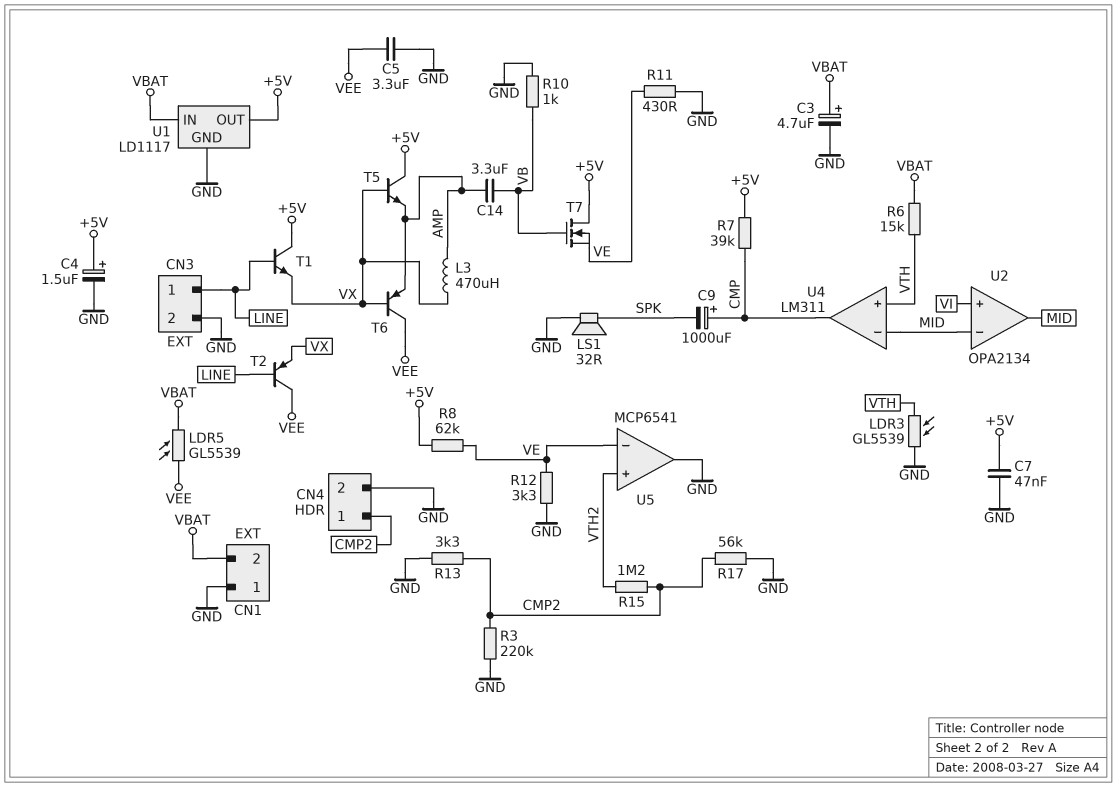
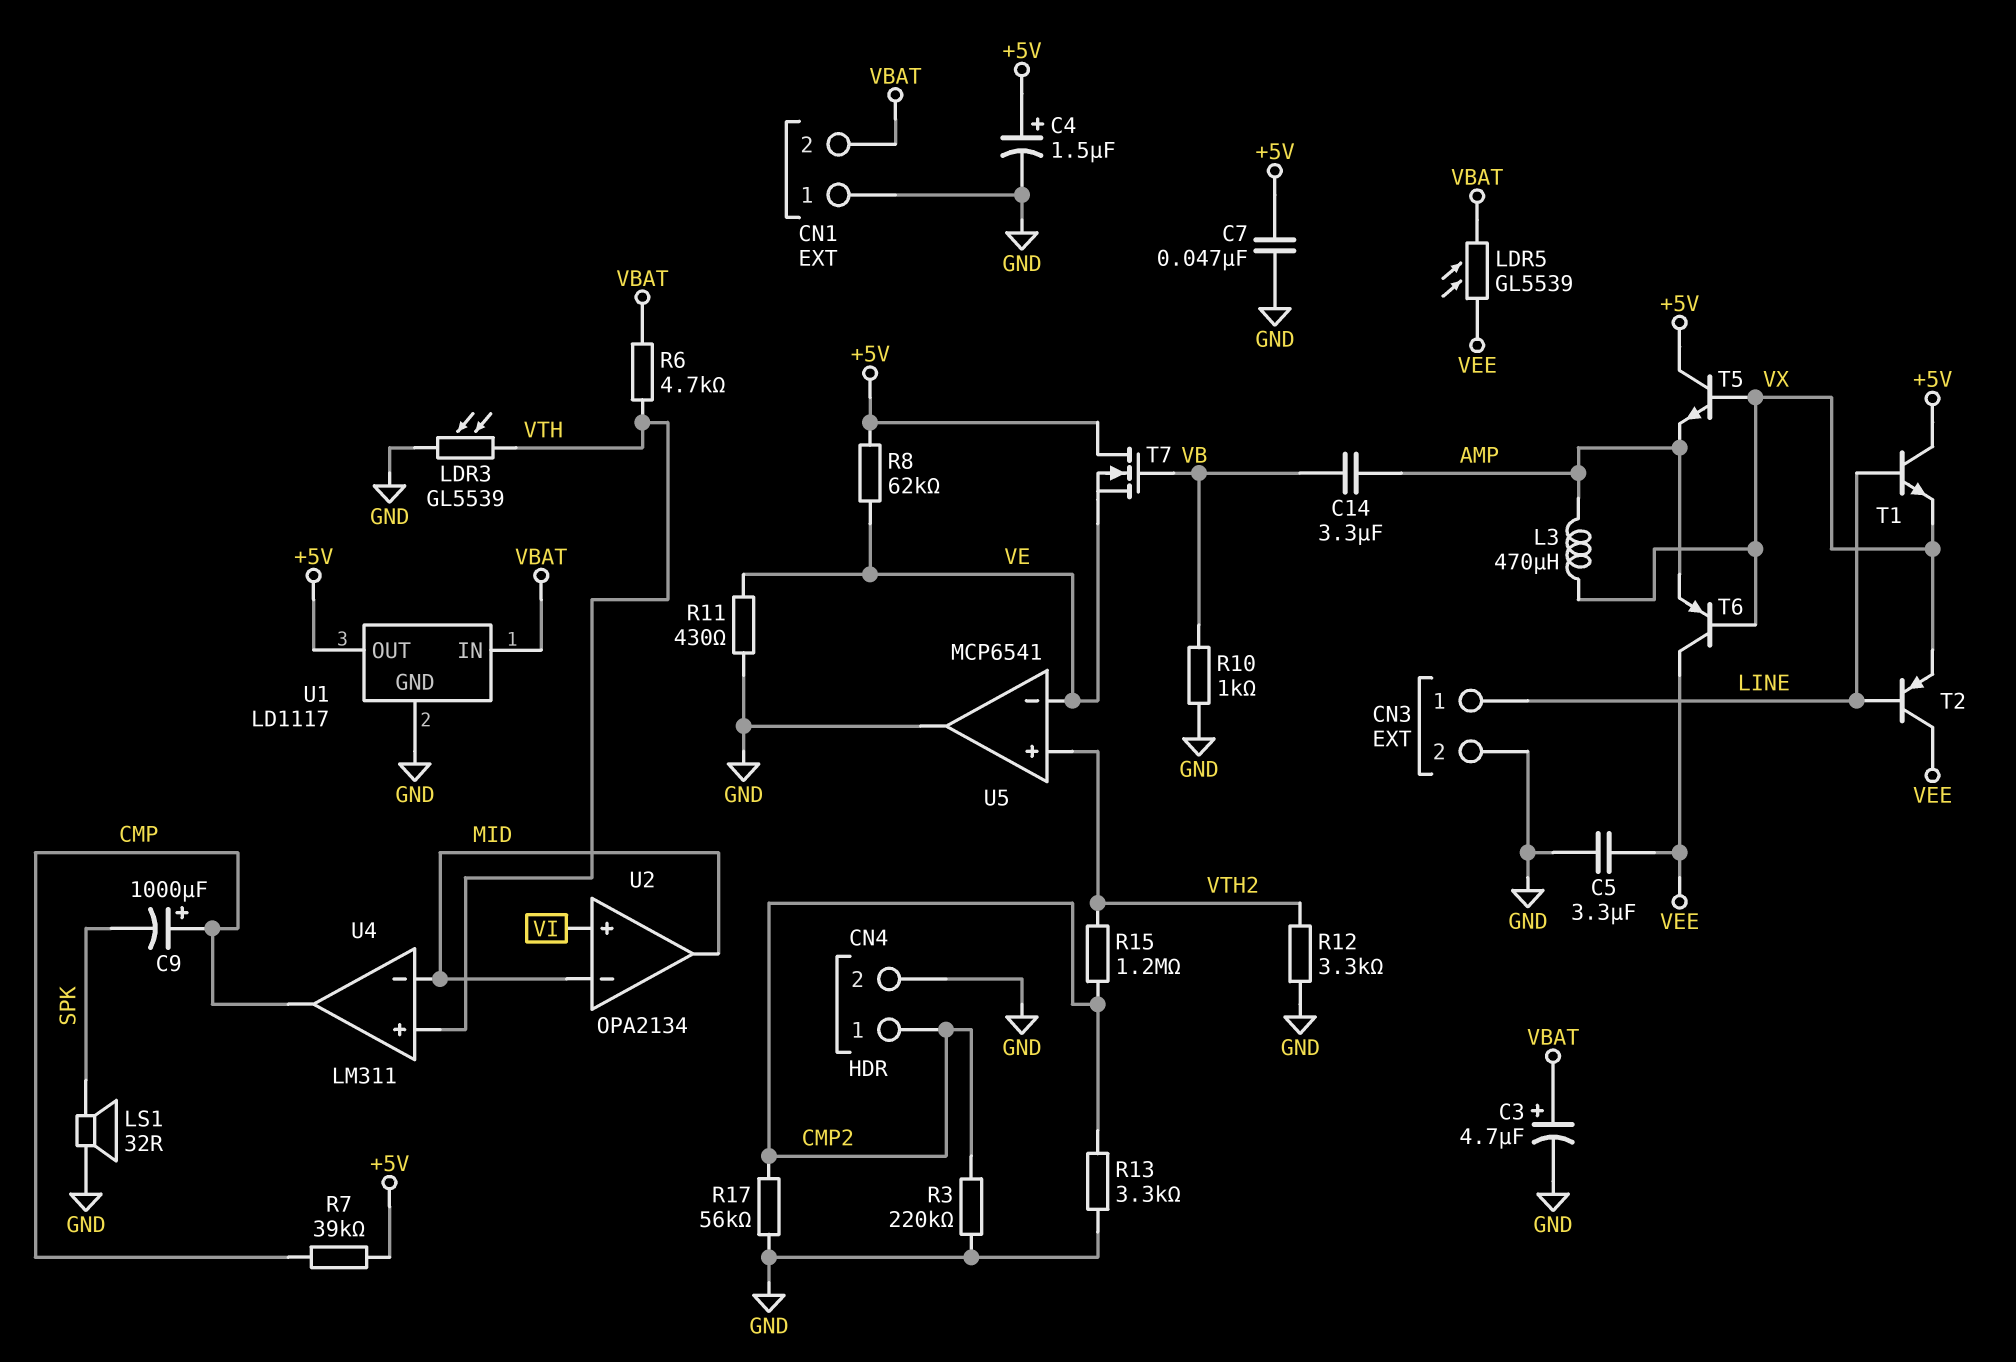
R6: 15k (VBAT, VTH) -> 4.7k (VBAT, VTH)
R12: 3.3k (GND, VE) -> 3.3k (GND, VTH2)

